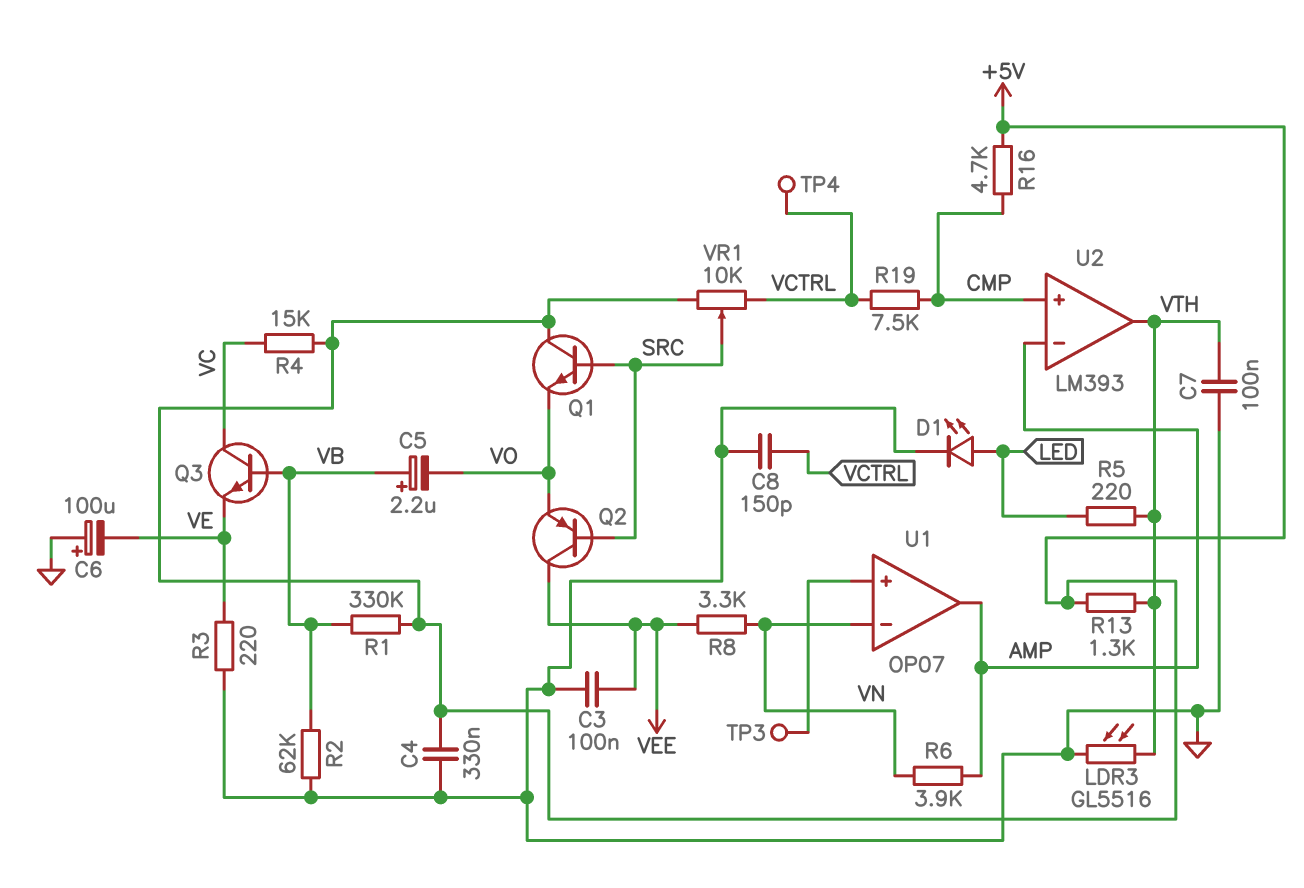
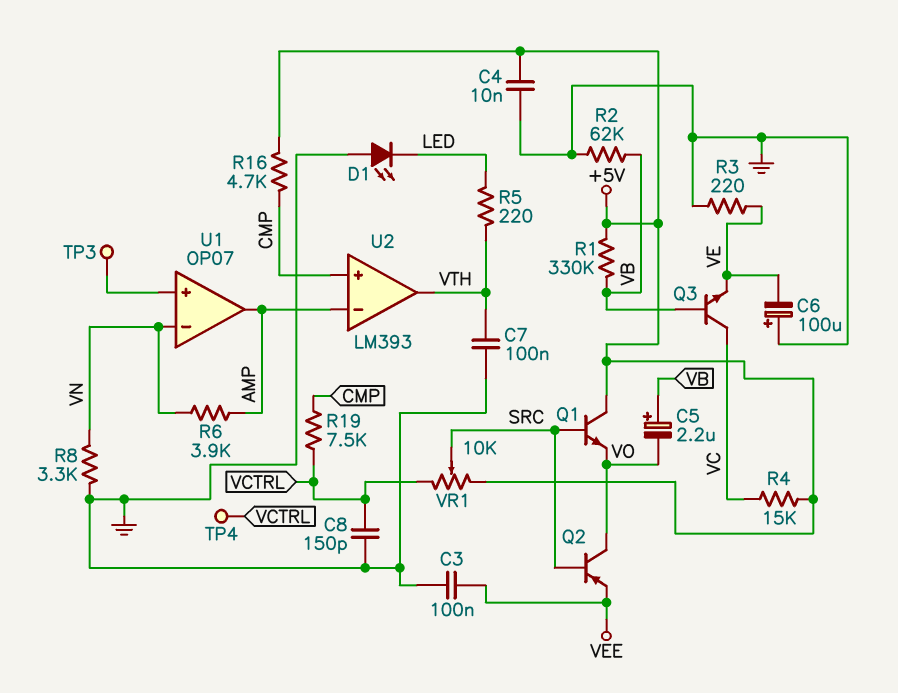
C4: 330nF (+5V, GND) -> 10nF (+5V, GND)
D1: LED (A LED, K GND) -> LED (A GND, K LED)
LDR3: GL5516 (GND, VTH) -> none
Q2: PNP (B SRC, C VEE, E VO) -> PNP (B SRC, C VO, E VEE)
R8: 3.3k (VEE, VN) -> 3.3k (GND, VN)
R13: 1.3k (+5V, VTH) -> none

